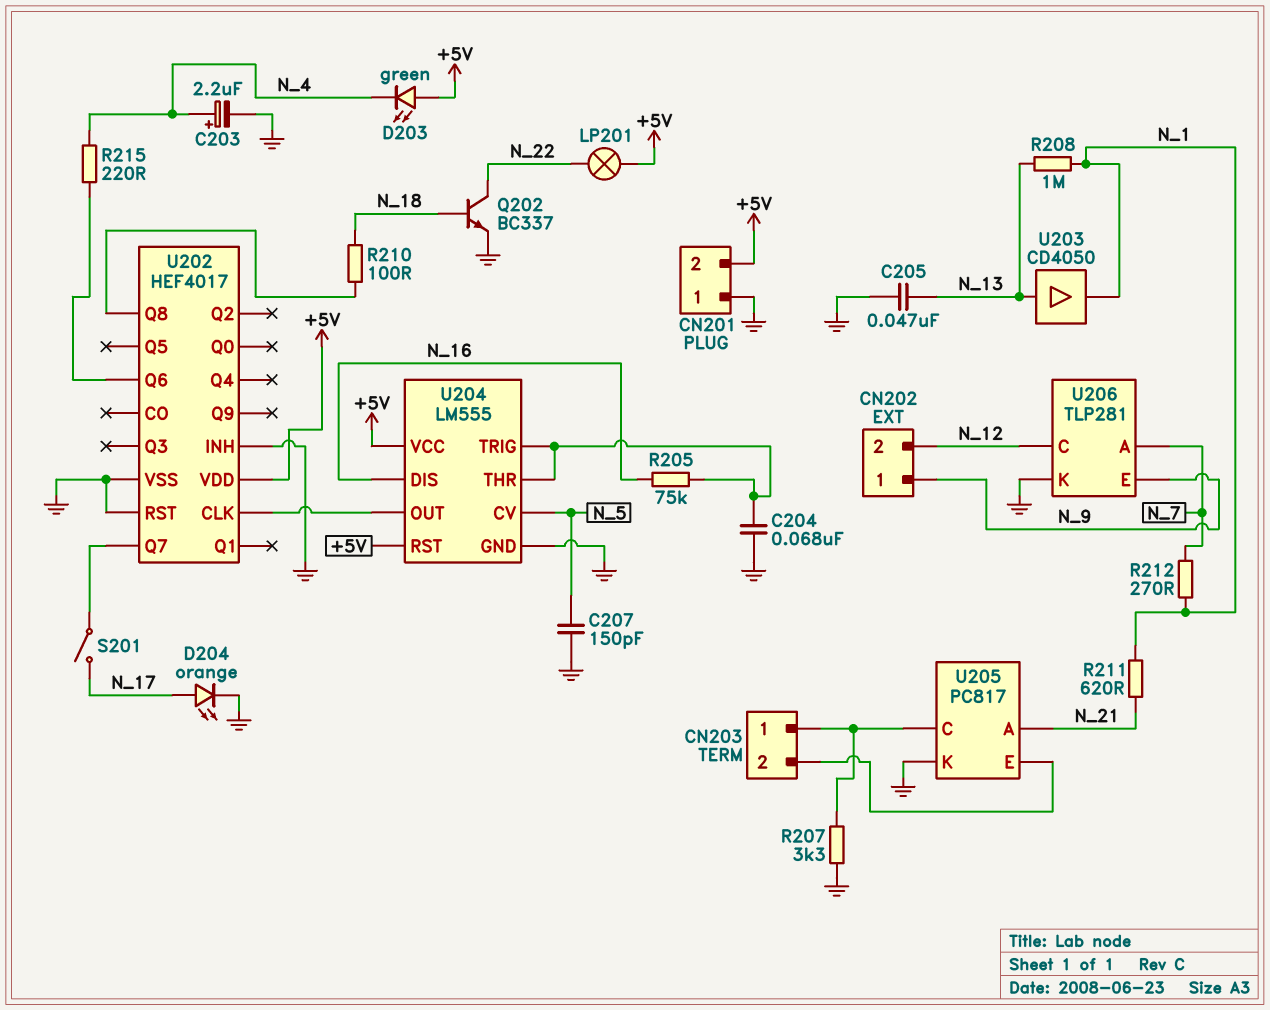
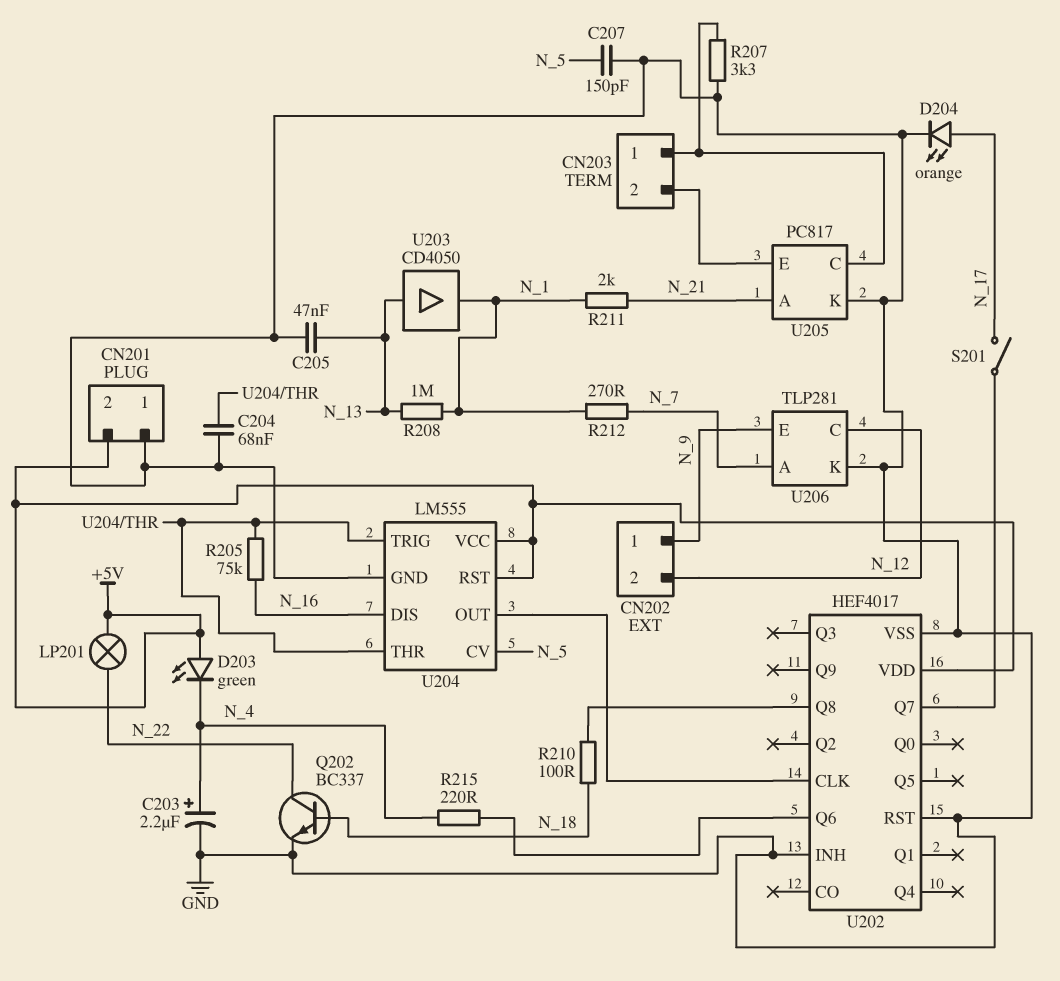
R211: 620 (N_1, N_21) -> 2k (N_1, N_21)

